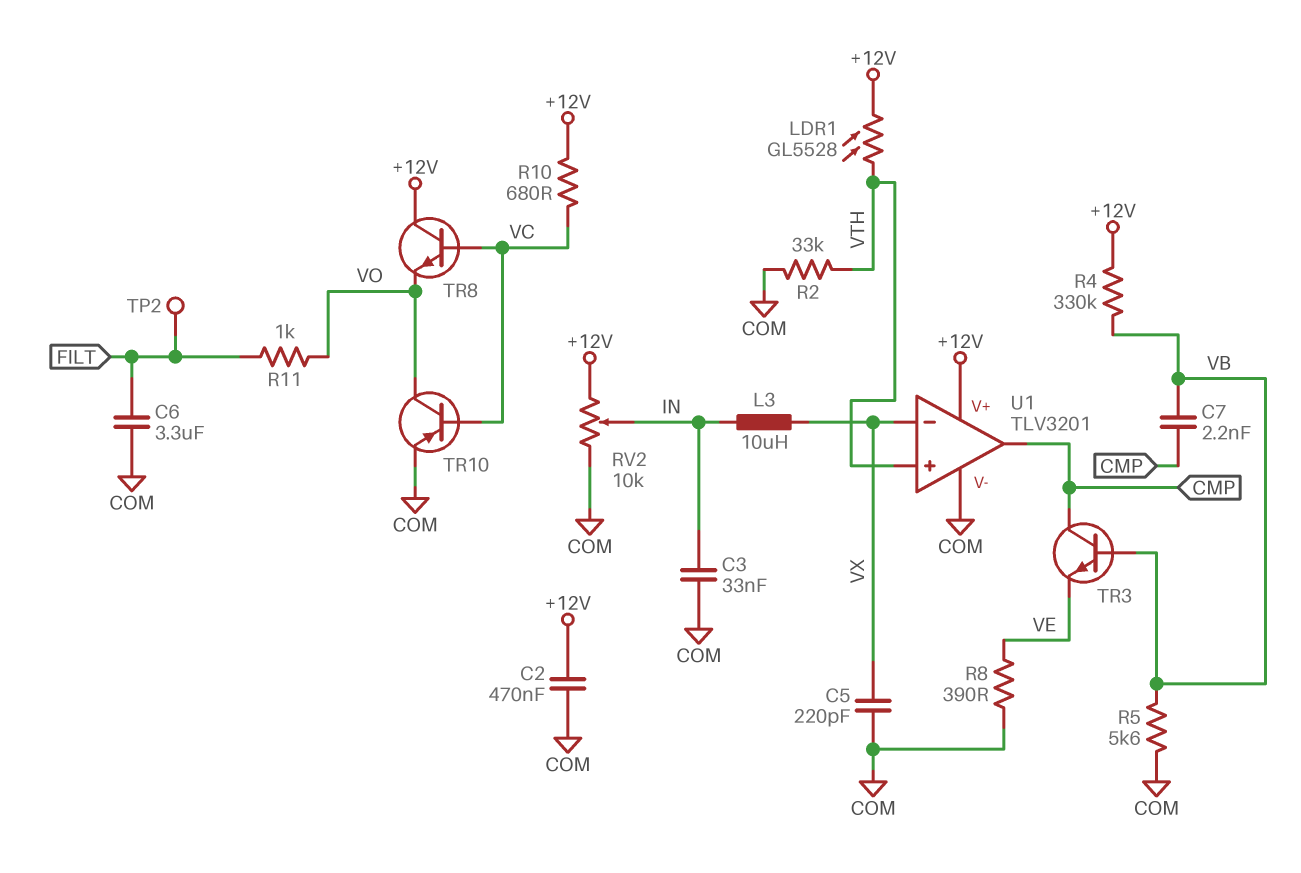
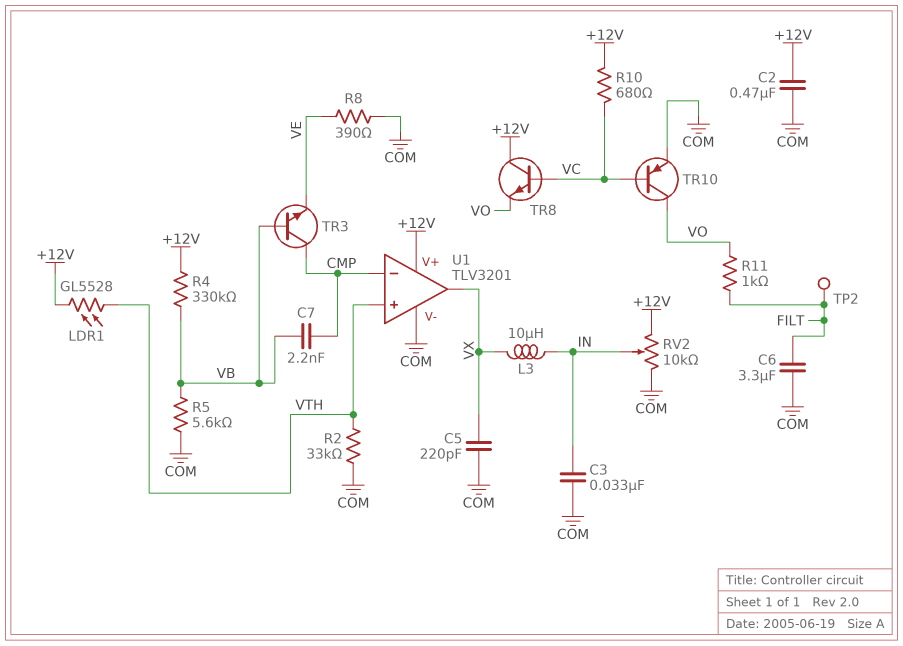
U1 pin in-: VX -> CMP
U1 pin out: CMP -> VX

